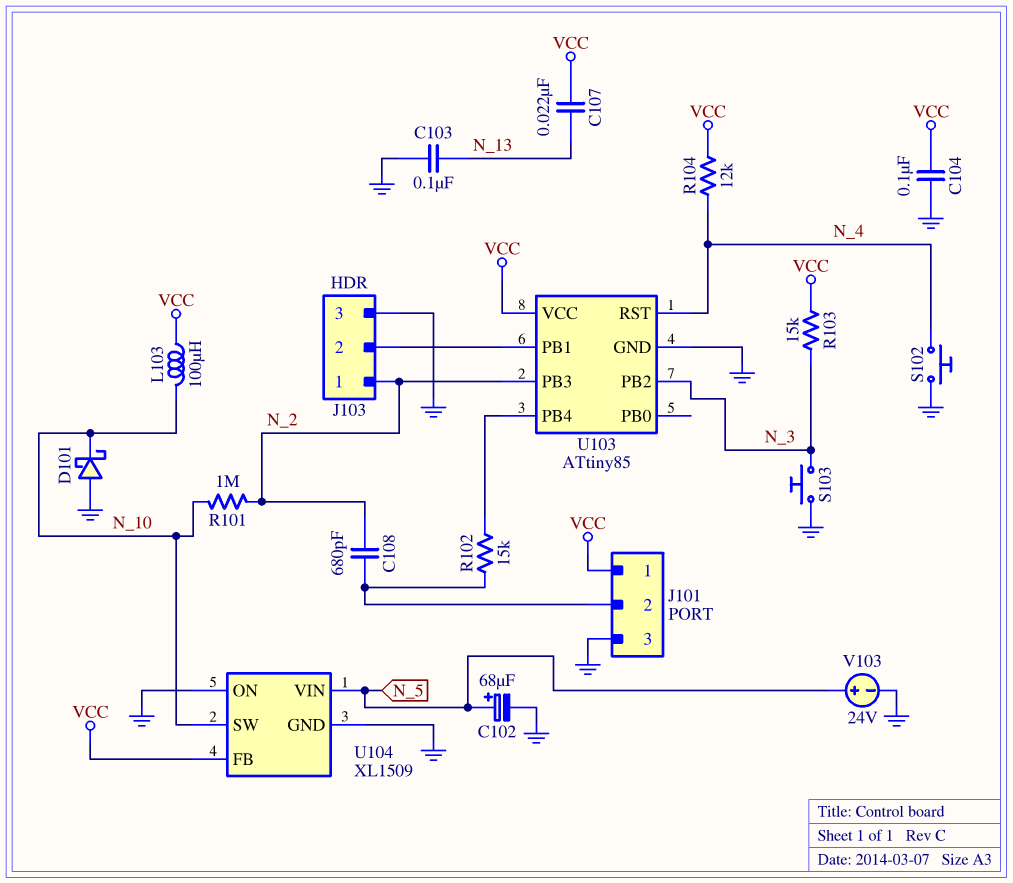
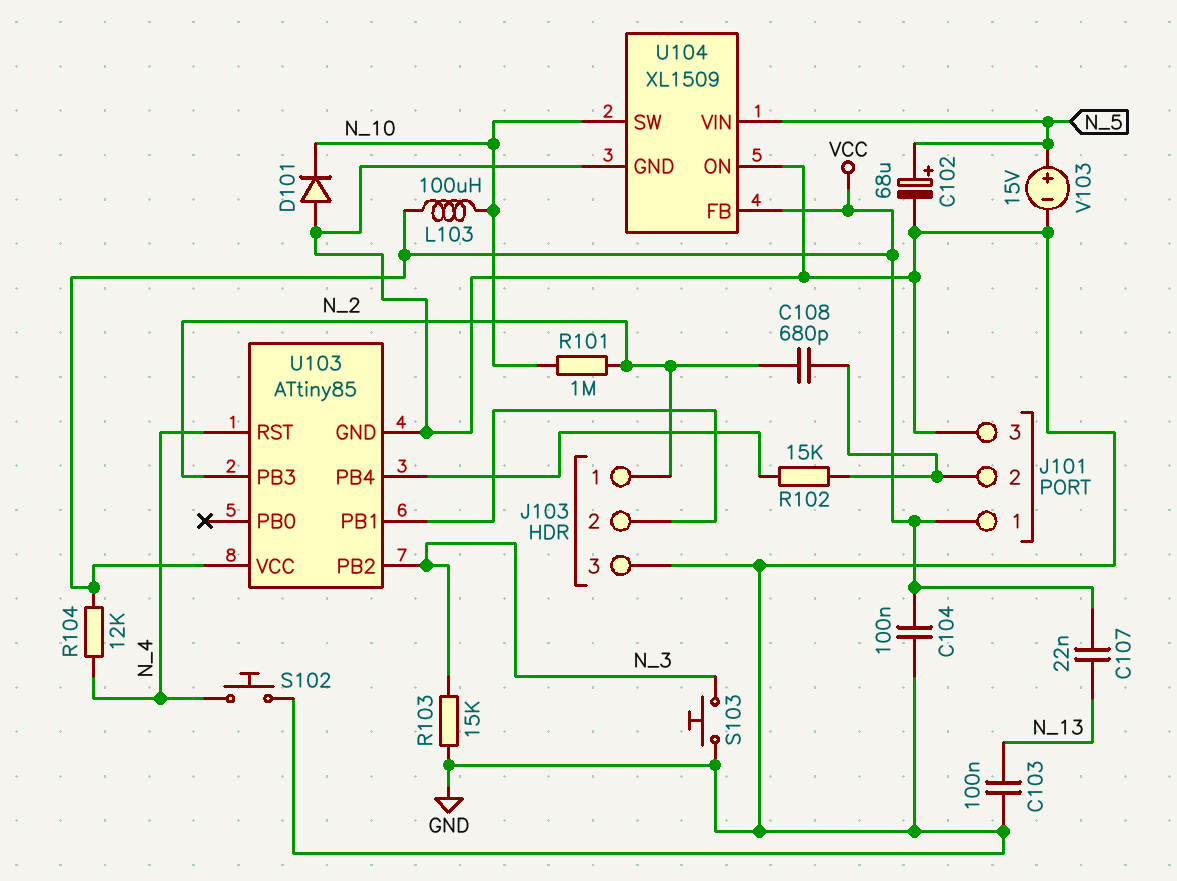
D101: schottky (A GND, K N_10) -> diode (A GND, K N_10)
R103: 15k (N_3, VCC) -> 15k (GND, N_3)
V103: 24V (plus N_5, minus GND) -> 15V (plus N_5, minus GND)

